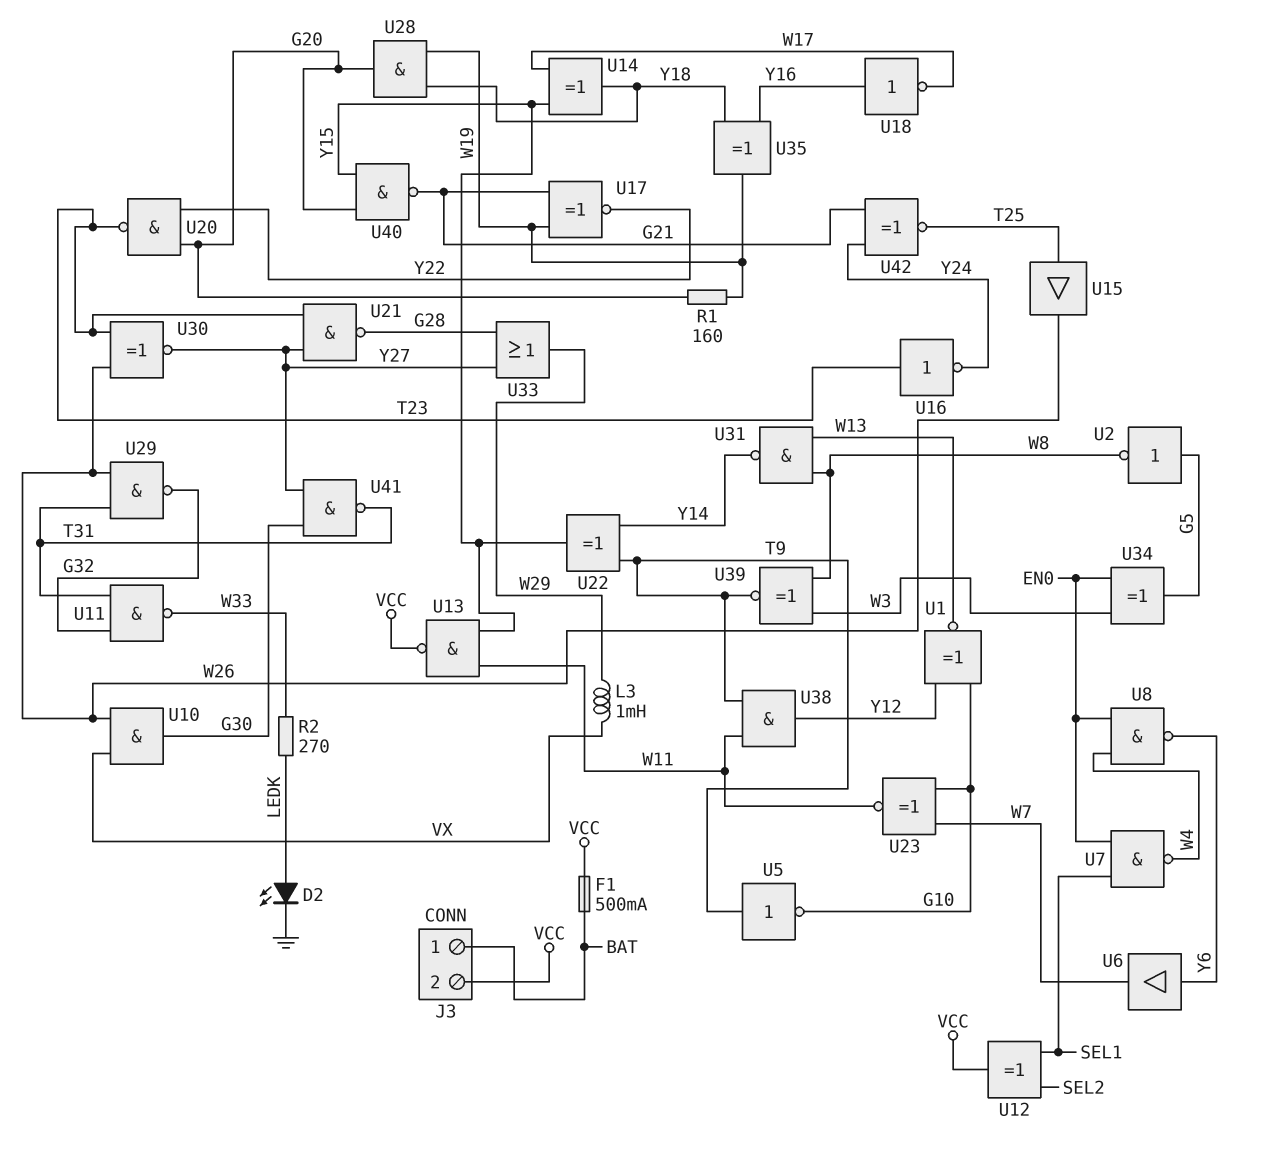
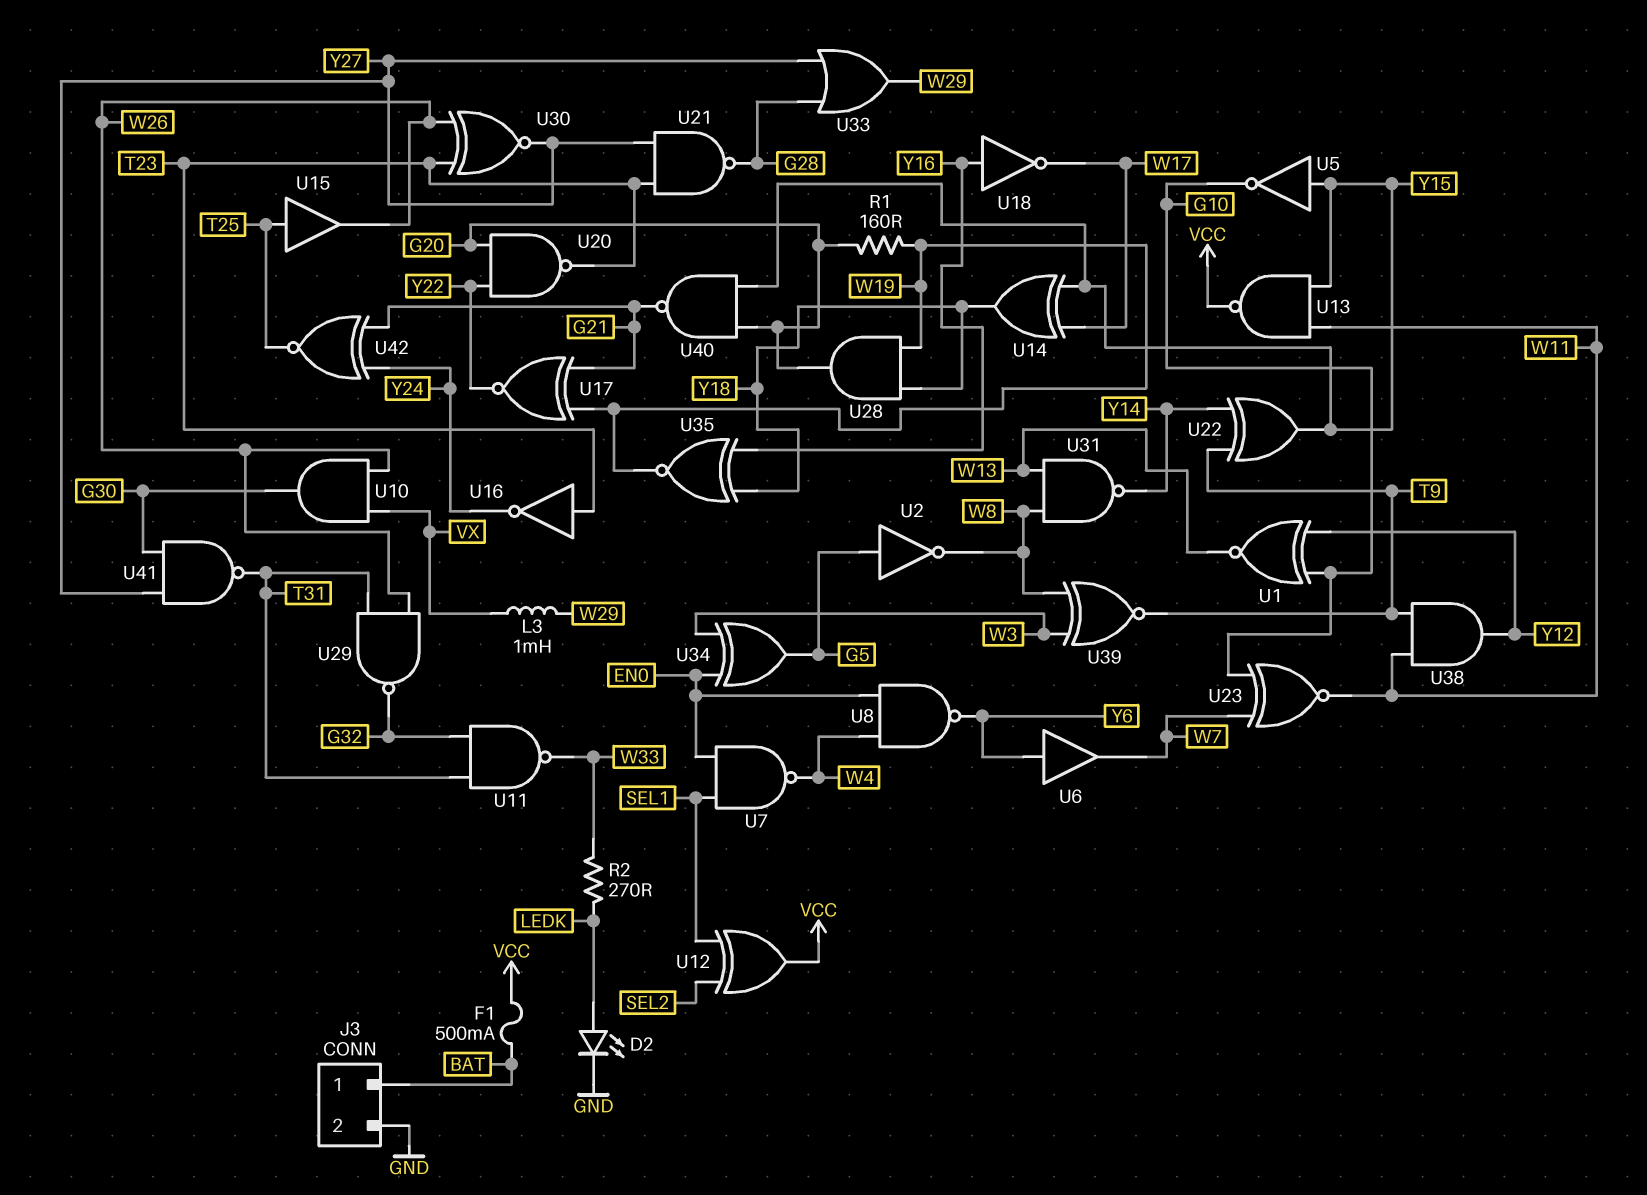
J3 pin 2: VCC -> GND
U5: NOT (in T9, out G10) -> NOT (in Y15, out G10)
U35: XOR (in Y16, in Y18, out W19) -> XNOR (in Y16, in Y18, out W19)

